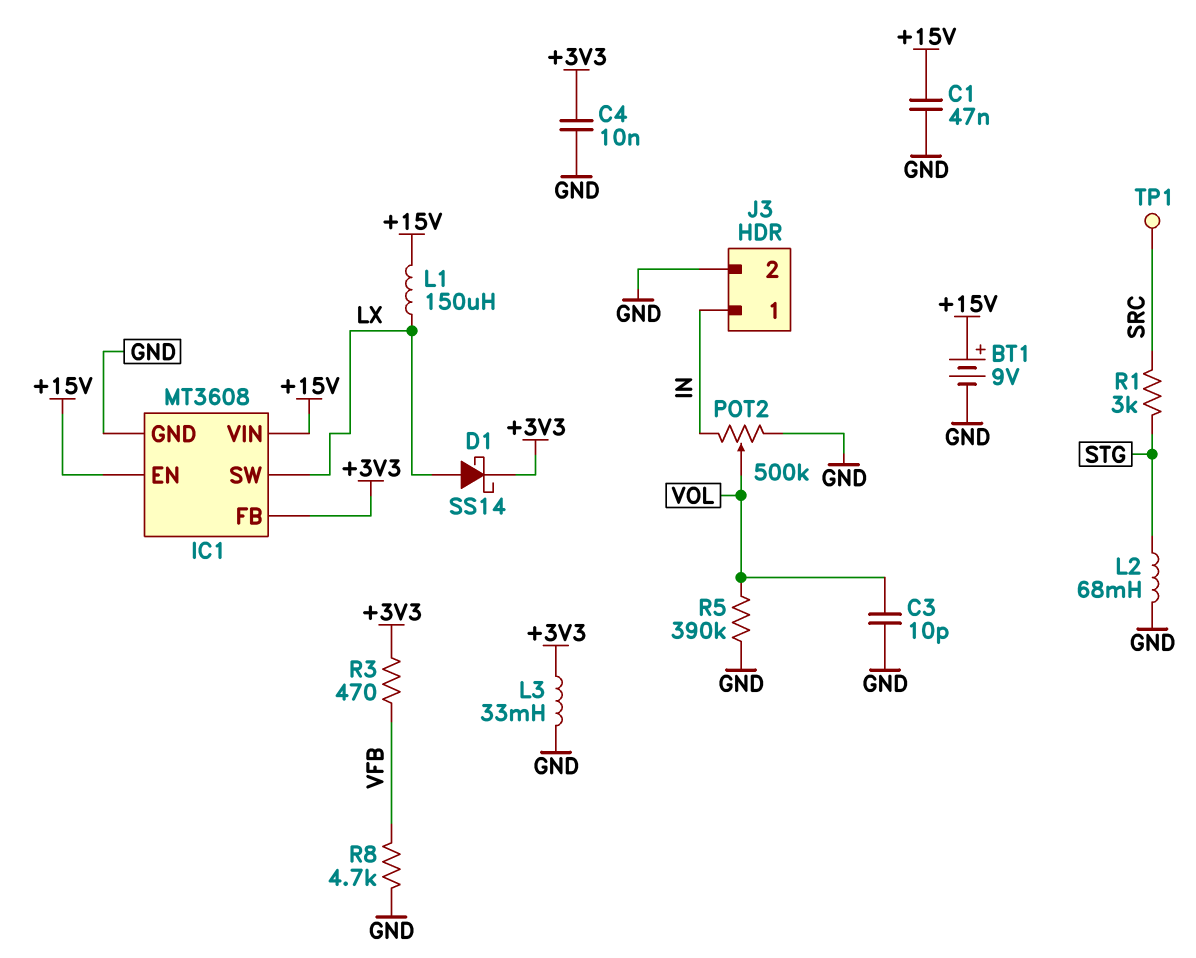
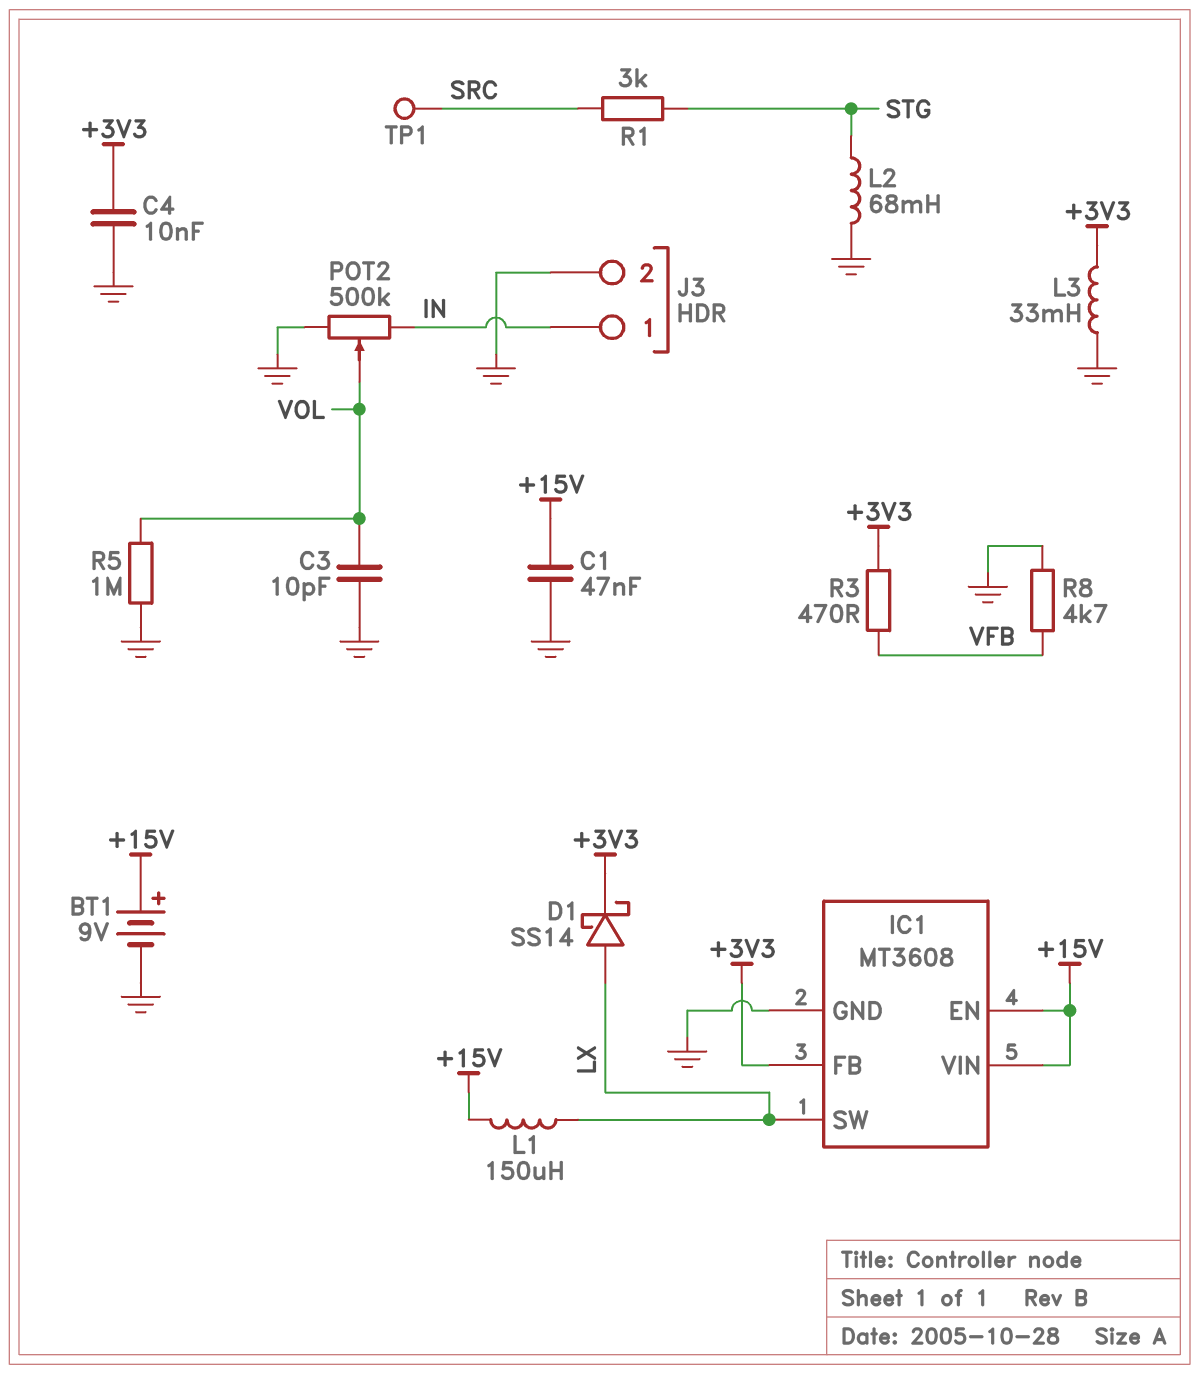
R5: 390k (GND, VOL) -> 1M (GND, VOL)

